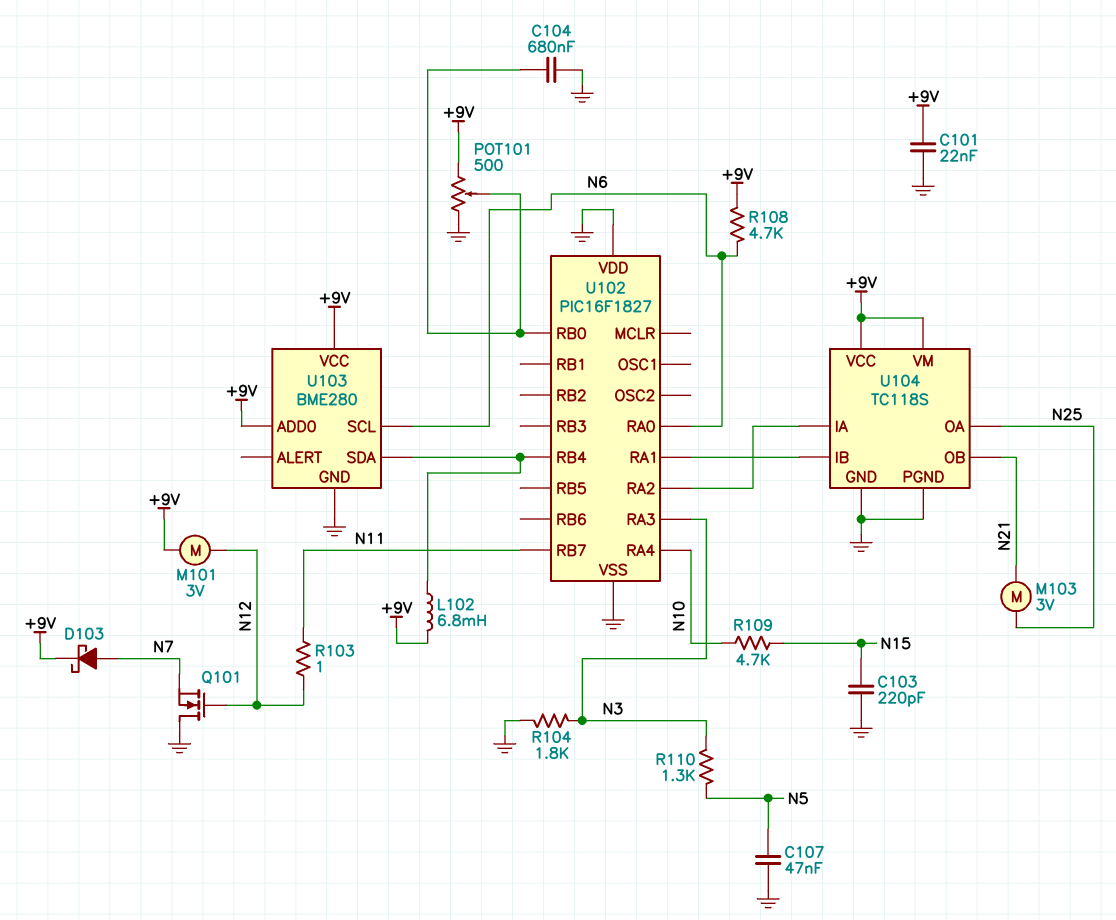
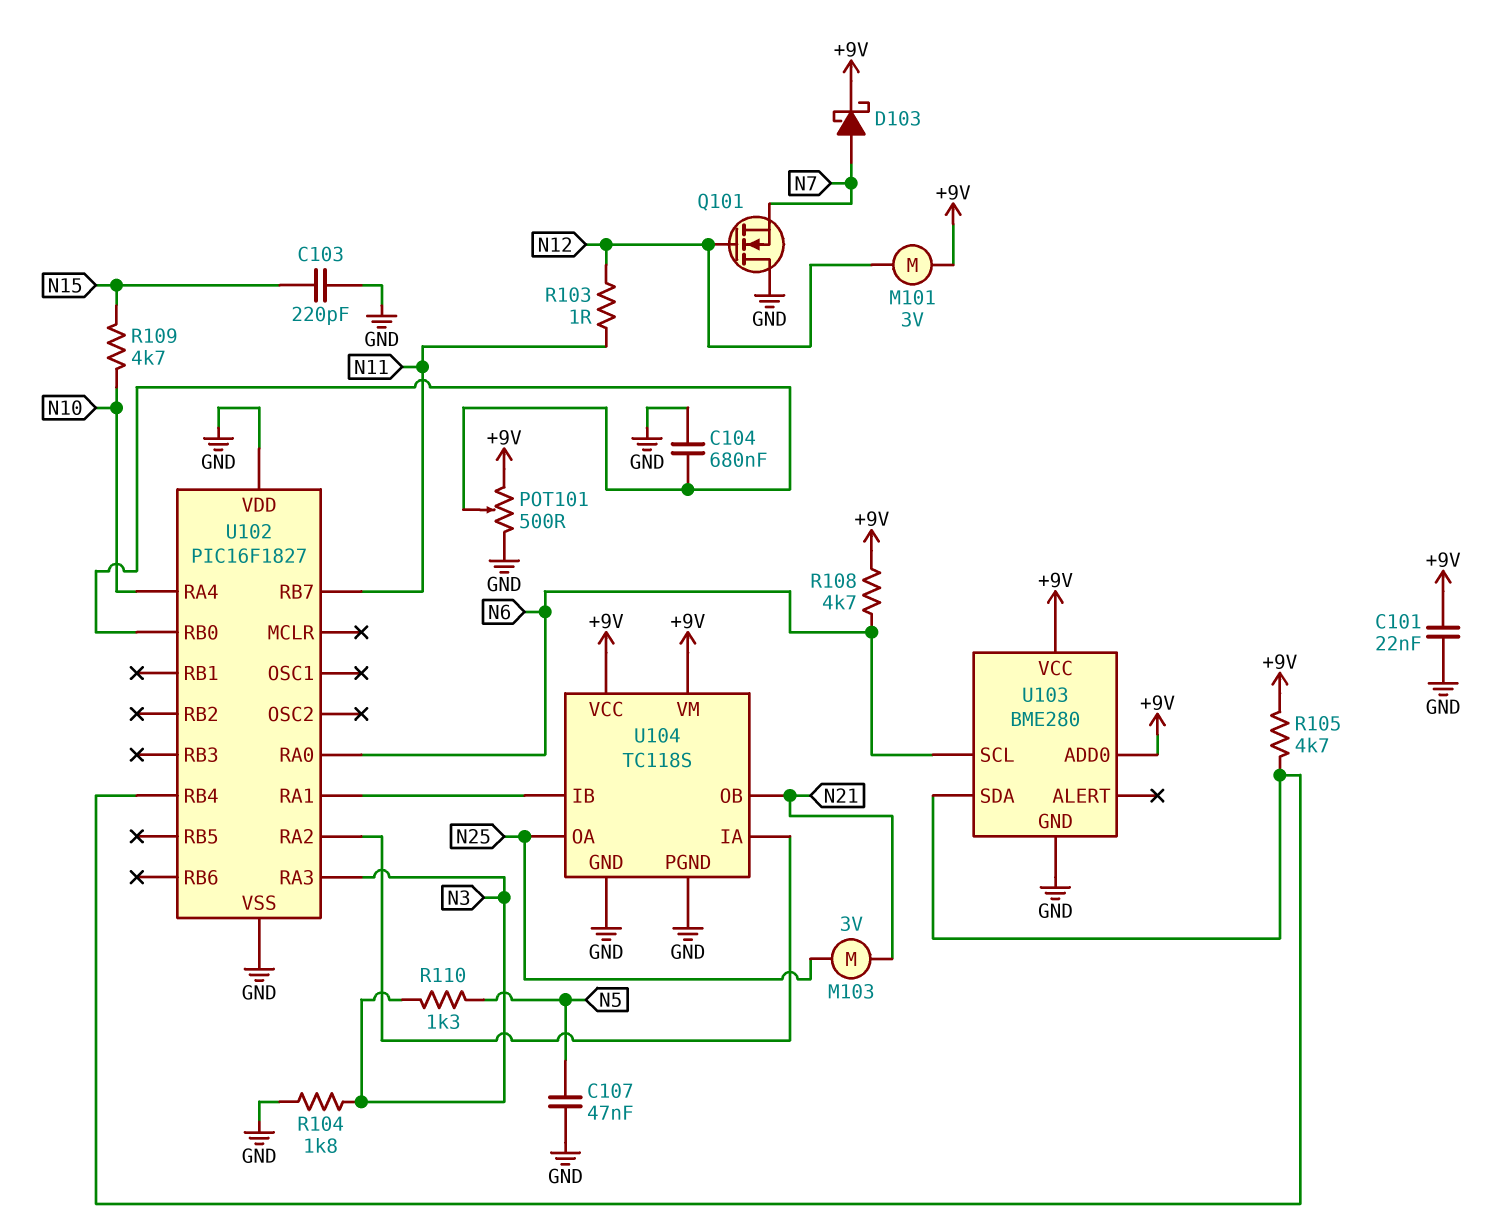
L102: 6.8mH (+9V, U102/RB4) -> none
R105: none -> 4.7k (+9V, U102/RB4)

